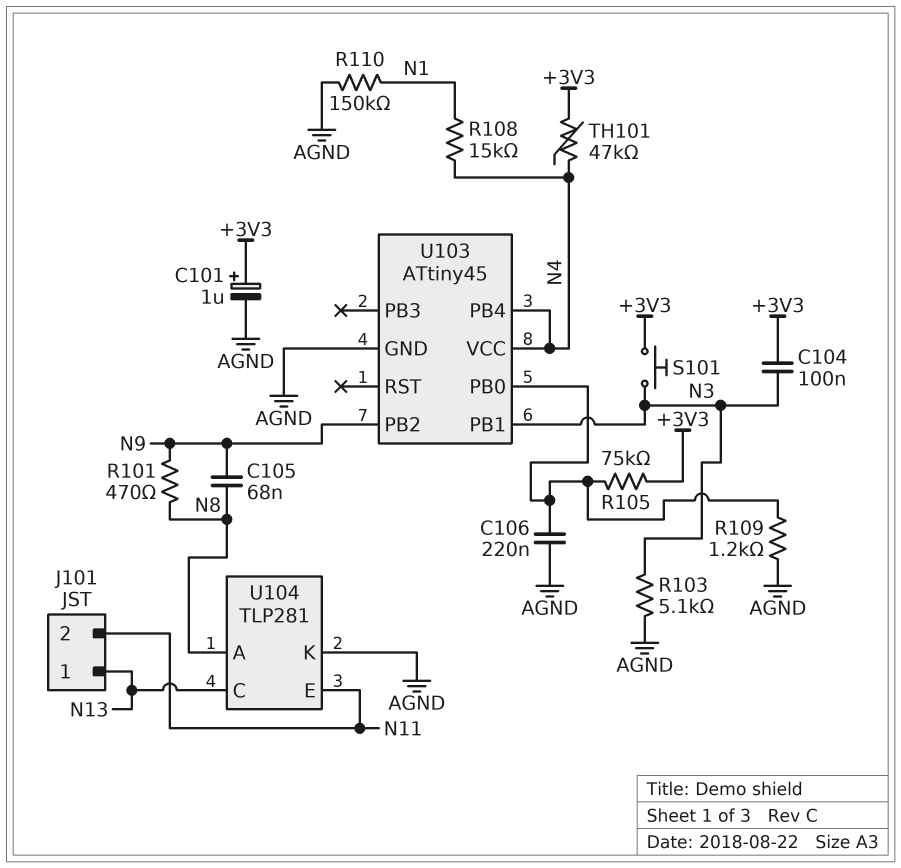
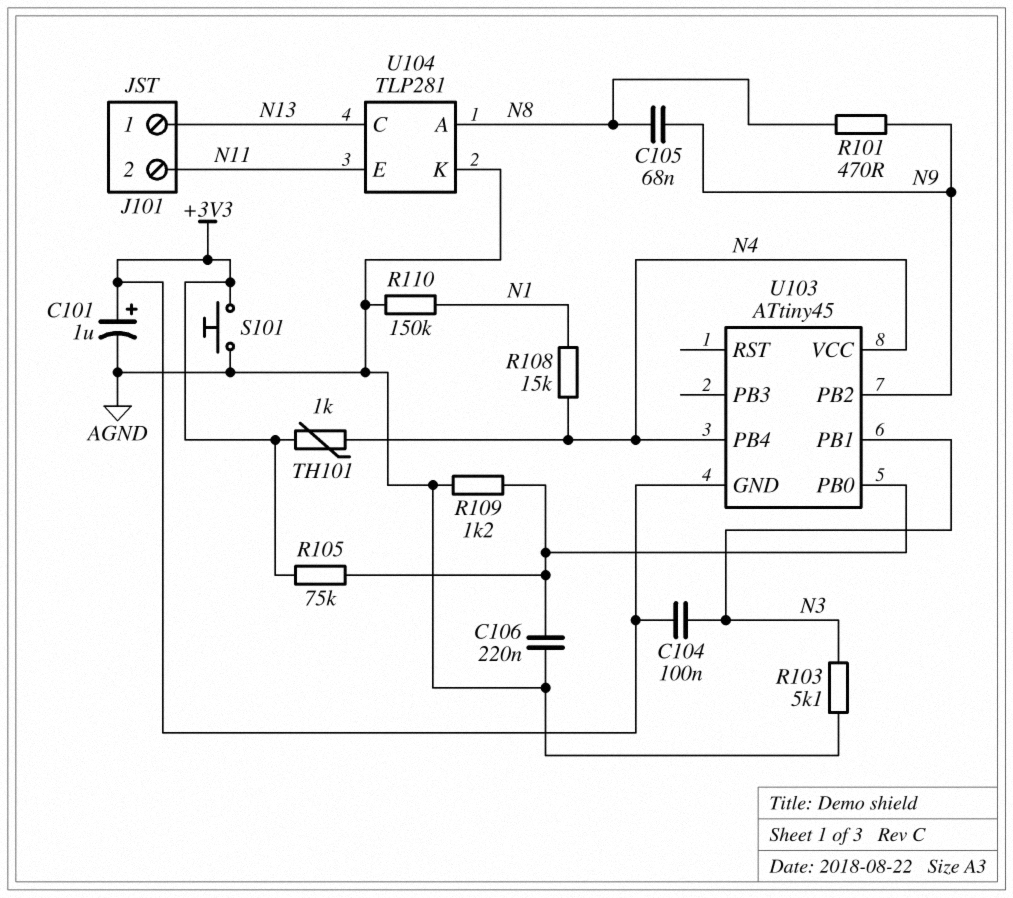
S101: button (+3V3, N3) -> button (+3V3, AGND)
TH101: 47k (+3V3, N4) -> 1k (+3V3, N4)
U103 pin GND: AGND -> +3V3

